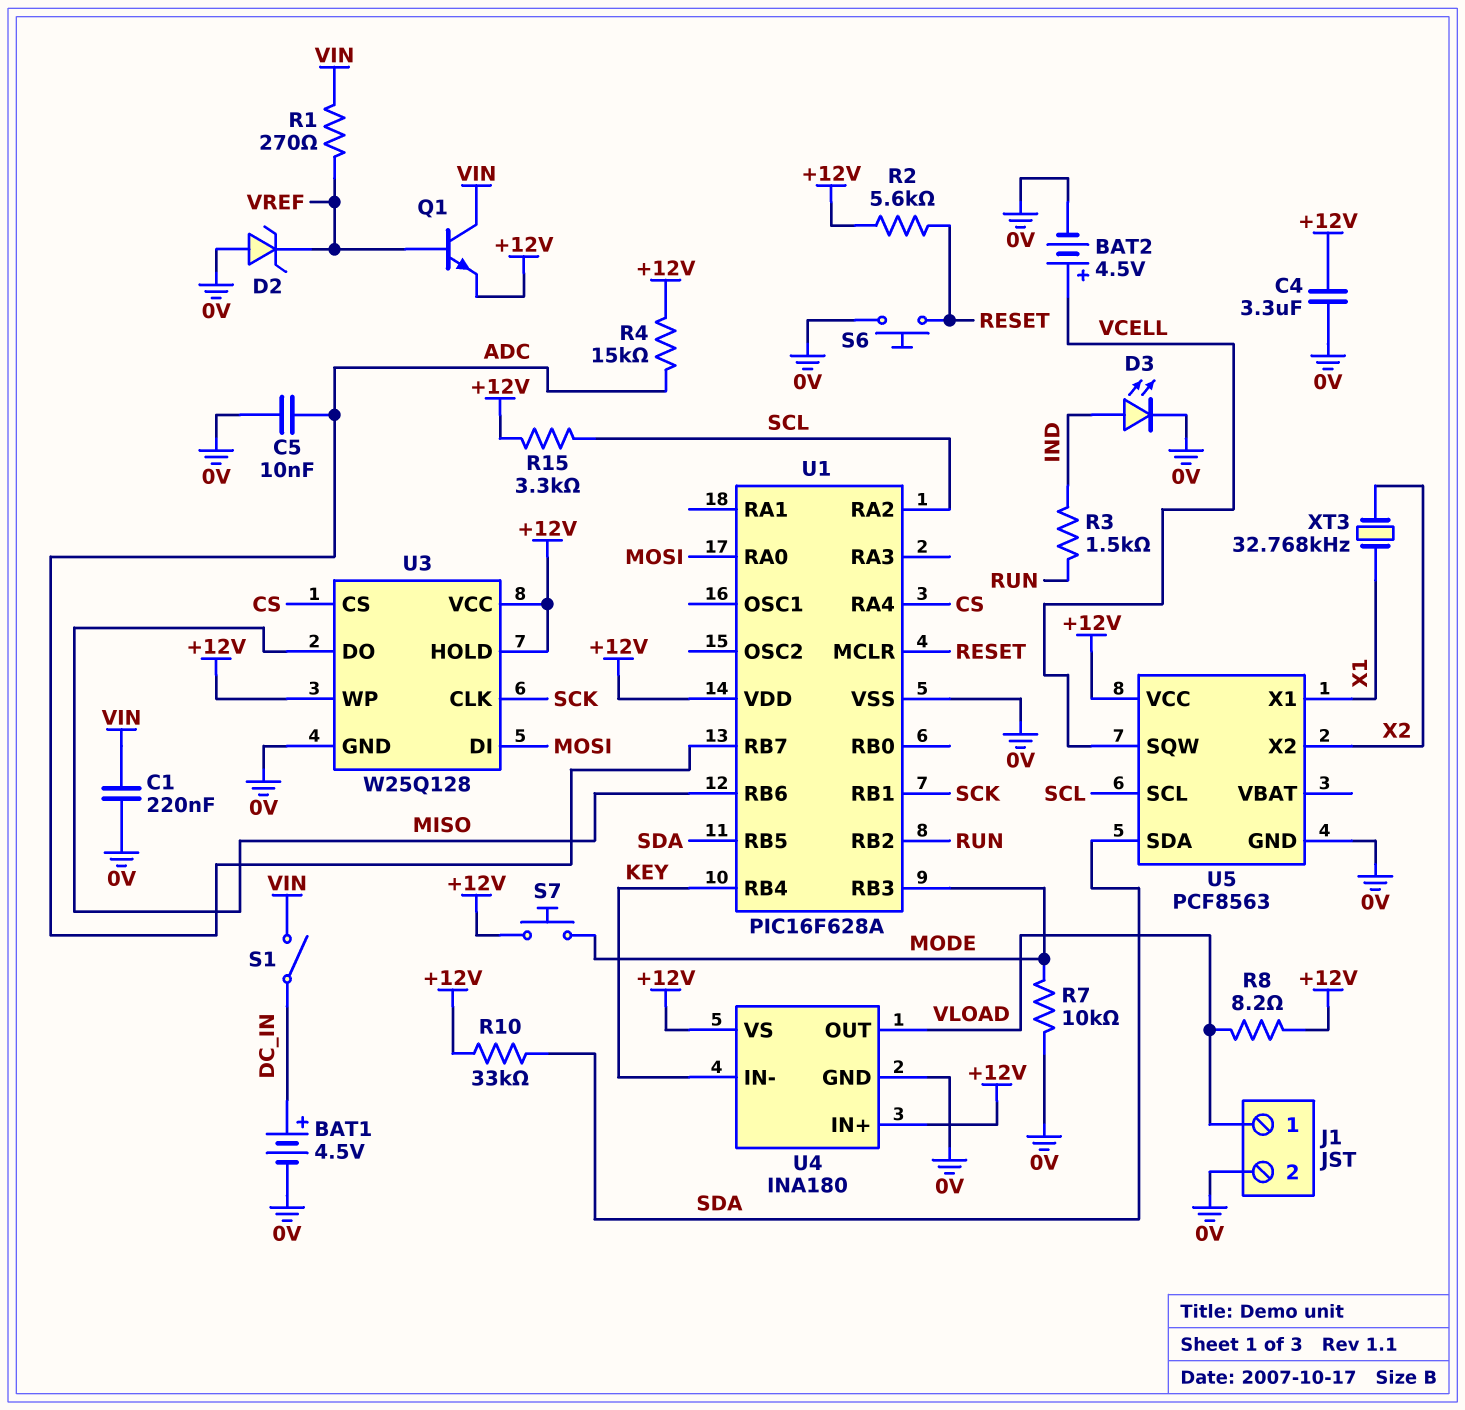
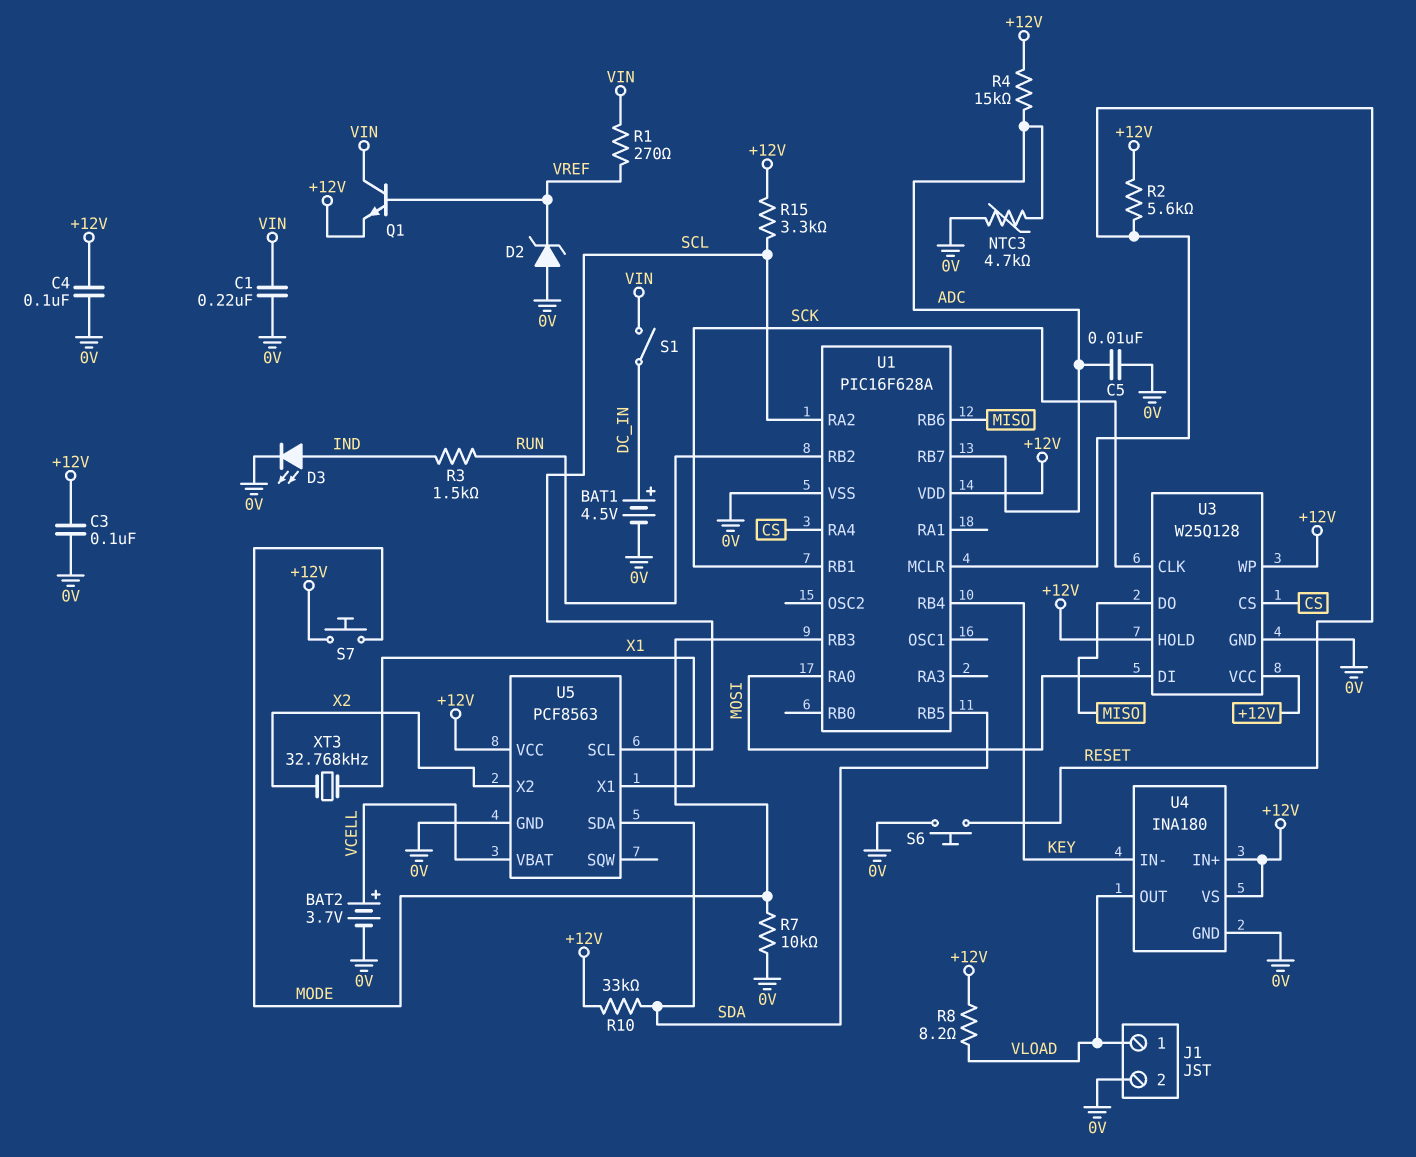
BAT2: 4.5V (plus VCELL, minus 0V) -> 3.7V (plus VCELL, minus 0V)
C3: none -> 100nF (+12V, 0V)
C4: 3.3uF (+12V, 0V) -> 100nF (+12V, 0V)
NTC3: none -> 4.7k (0V, ADC)
U5 pin SQW: VCELL -> none
U5 pin VBAT: none -> VCELL

